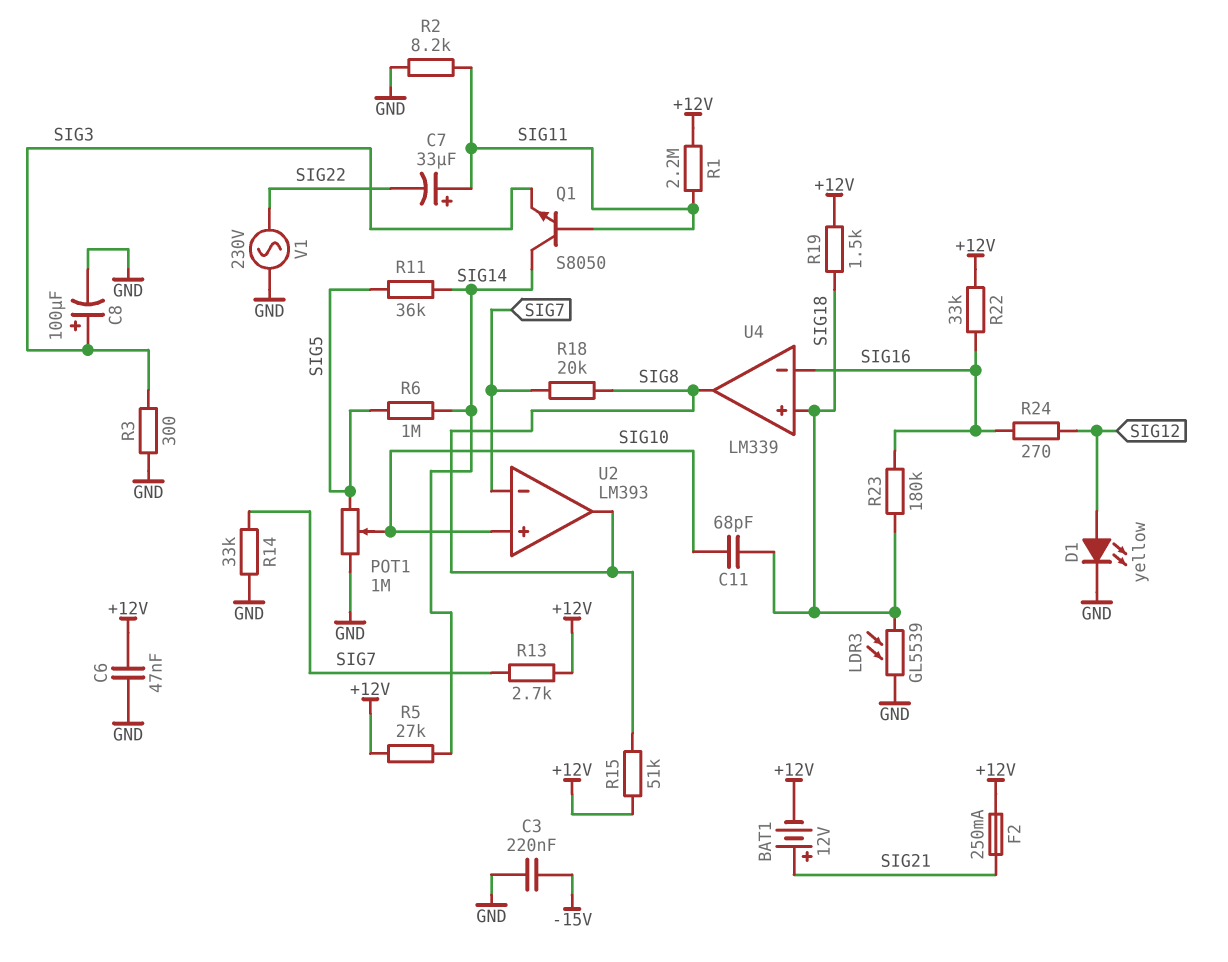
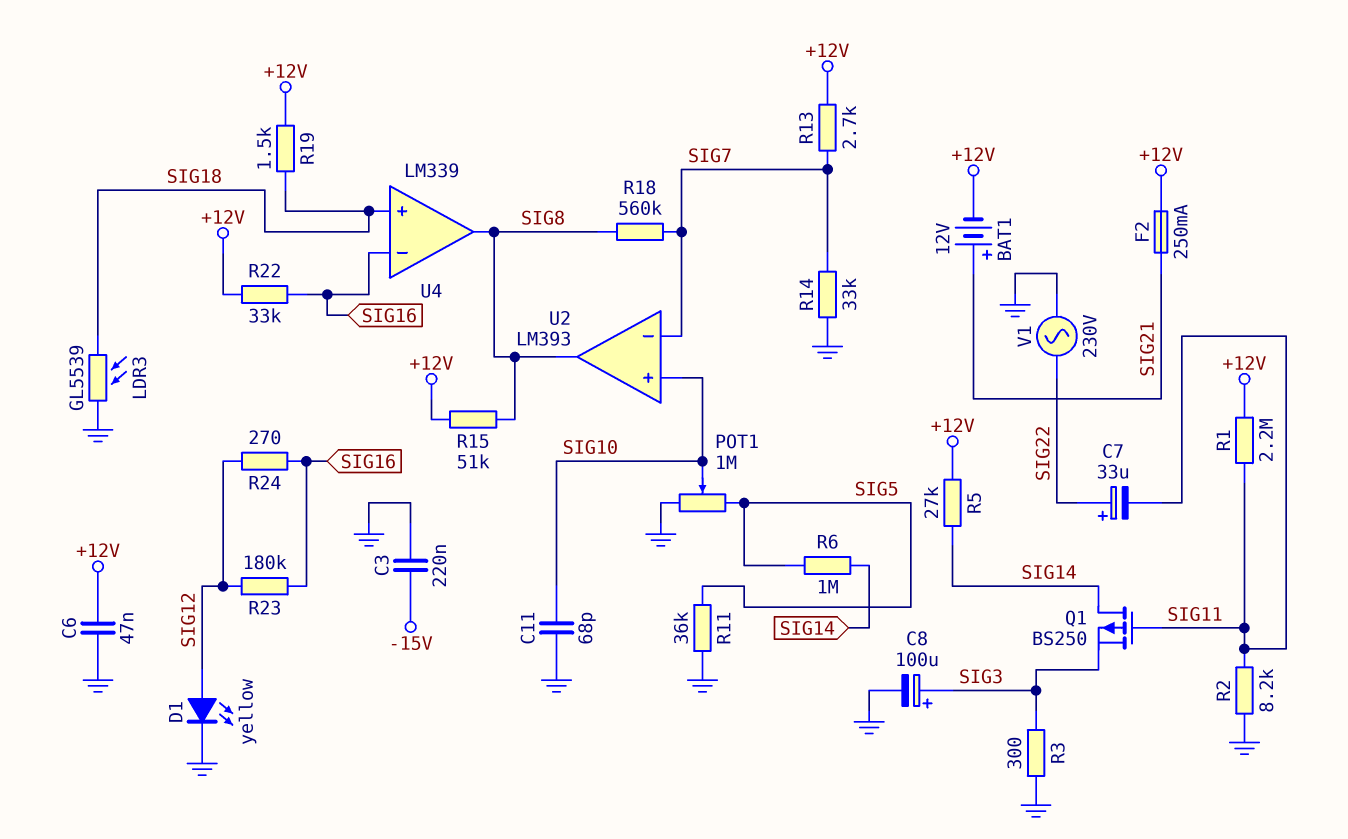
C7: 33uF (plus SIG11, minus SIG22) -> 33uF (plus SIG22, minus SIG11)
C11: 68pF (SIG10, SIG18) -> 68pF (GND, SIG10)
Q1: NPN S8050 (B SIG11, C SIG14, E SIG3) -> PMOS BS250 (G SIG11, D SIG14, S SIG3)
R11: 36k (SIG5, SIG14) -> 36k (GND, SIG5)
R18: 20k (SIG7, SIG8) -> 560k (SIG7, SIG8)
R23: 180k (SIG16, SIG18) -> 180k (SIG12, SIG16)

